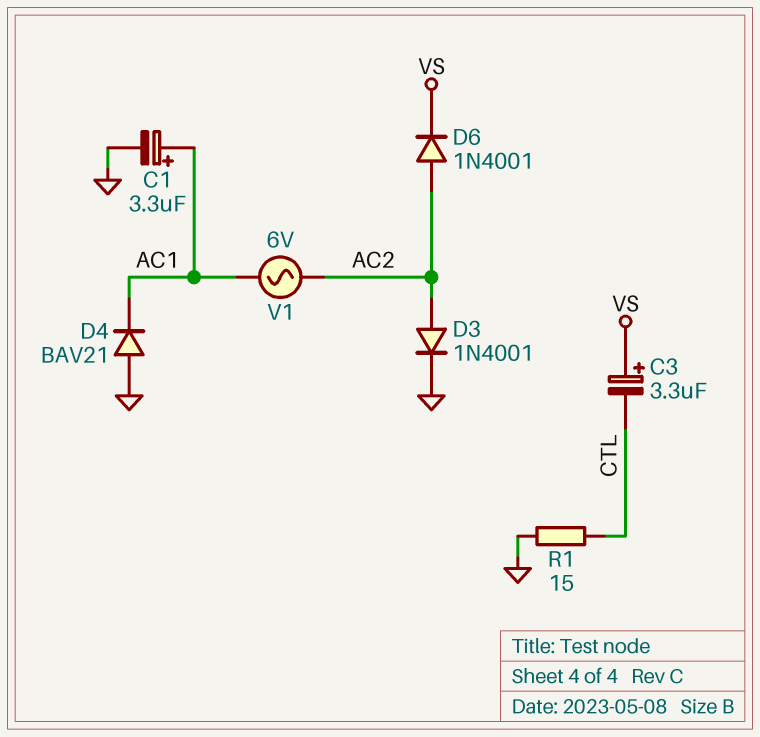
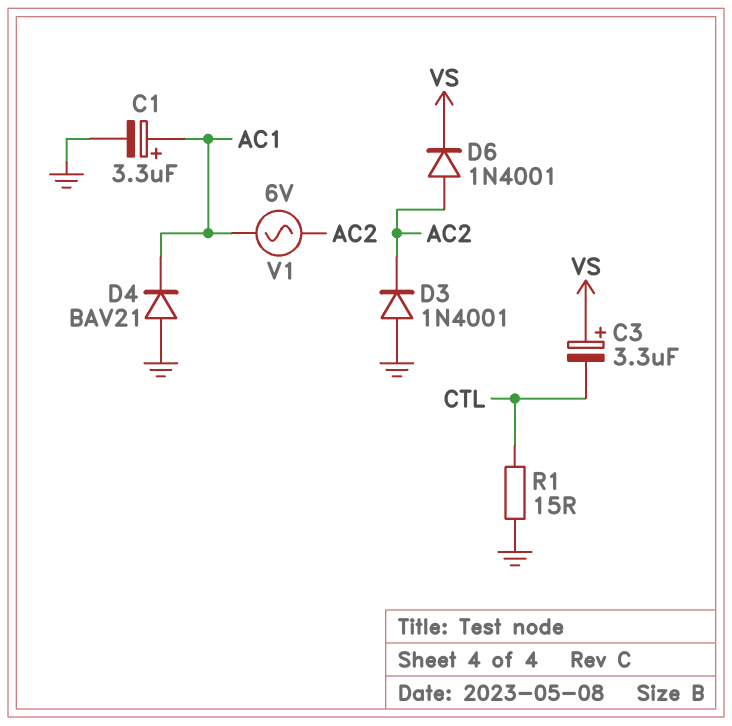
D3: diode 1N4001 (A AC2, K GND) -> diode 1N4001 (A GND, K AC2)

